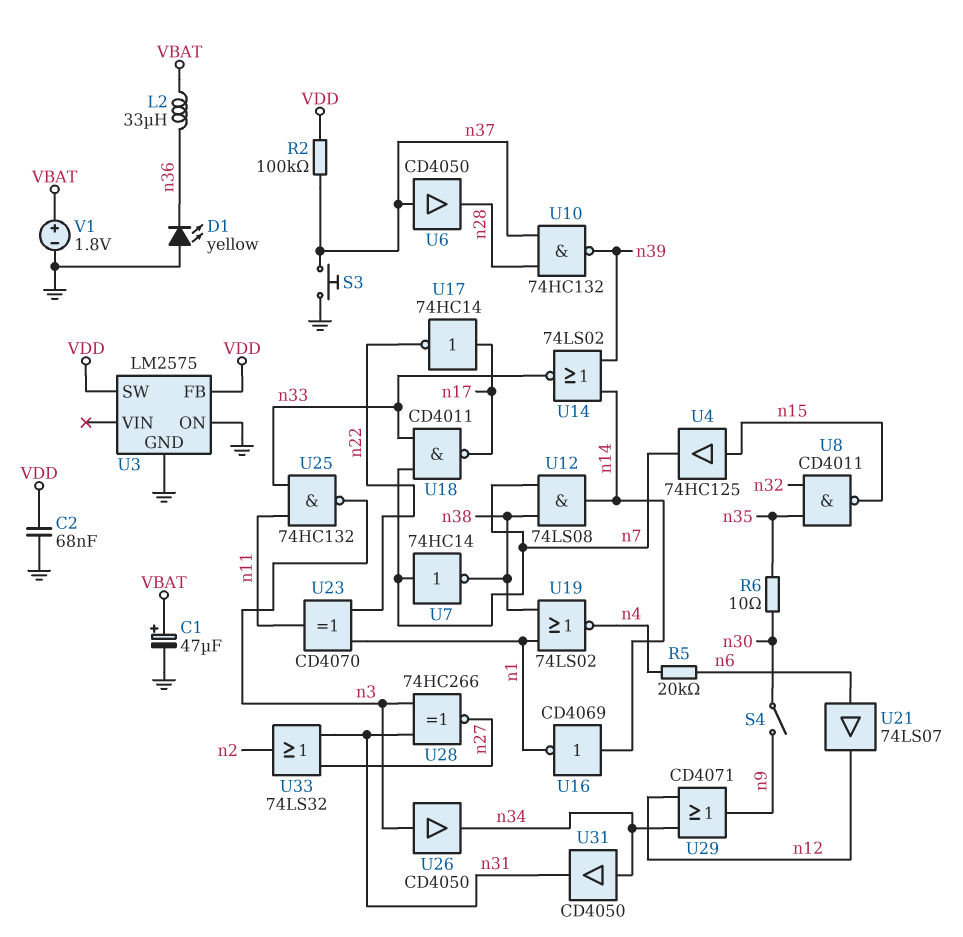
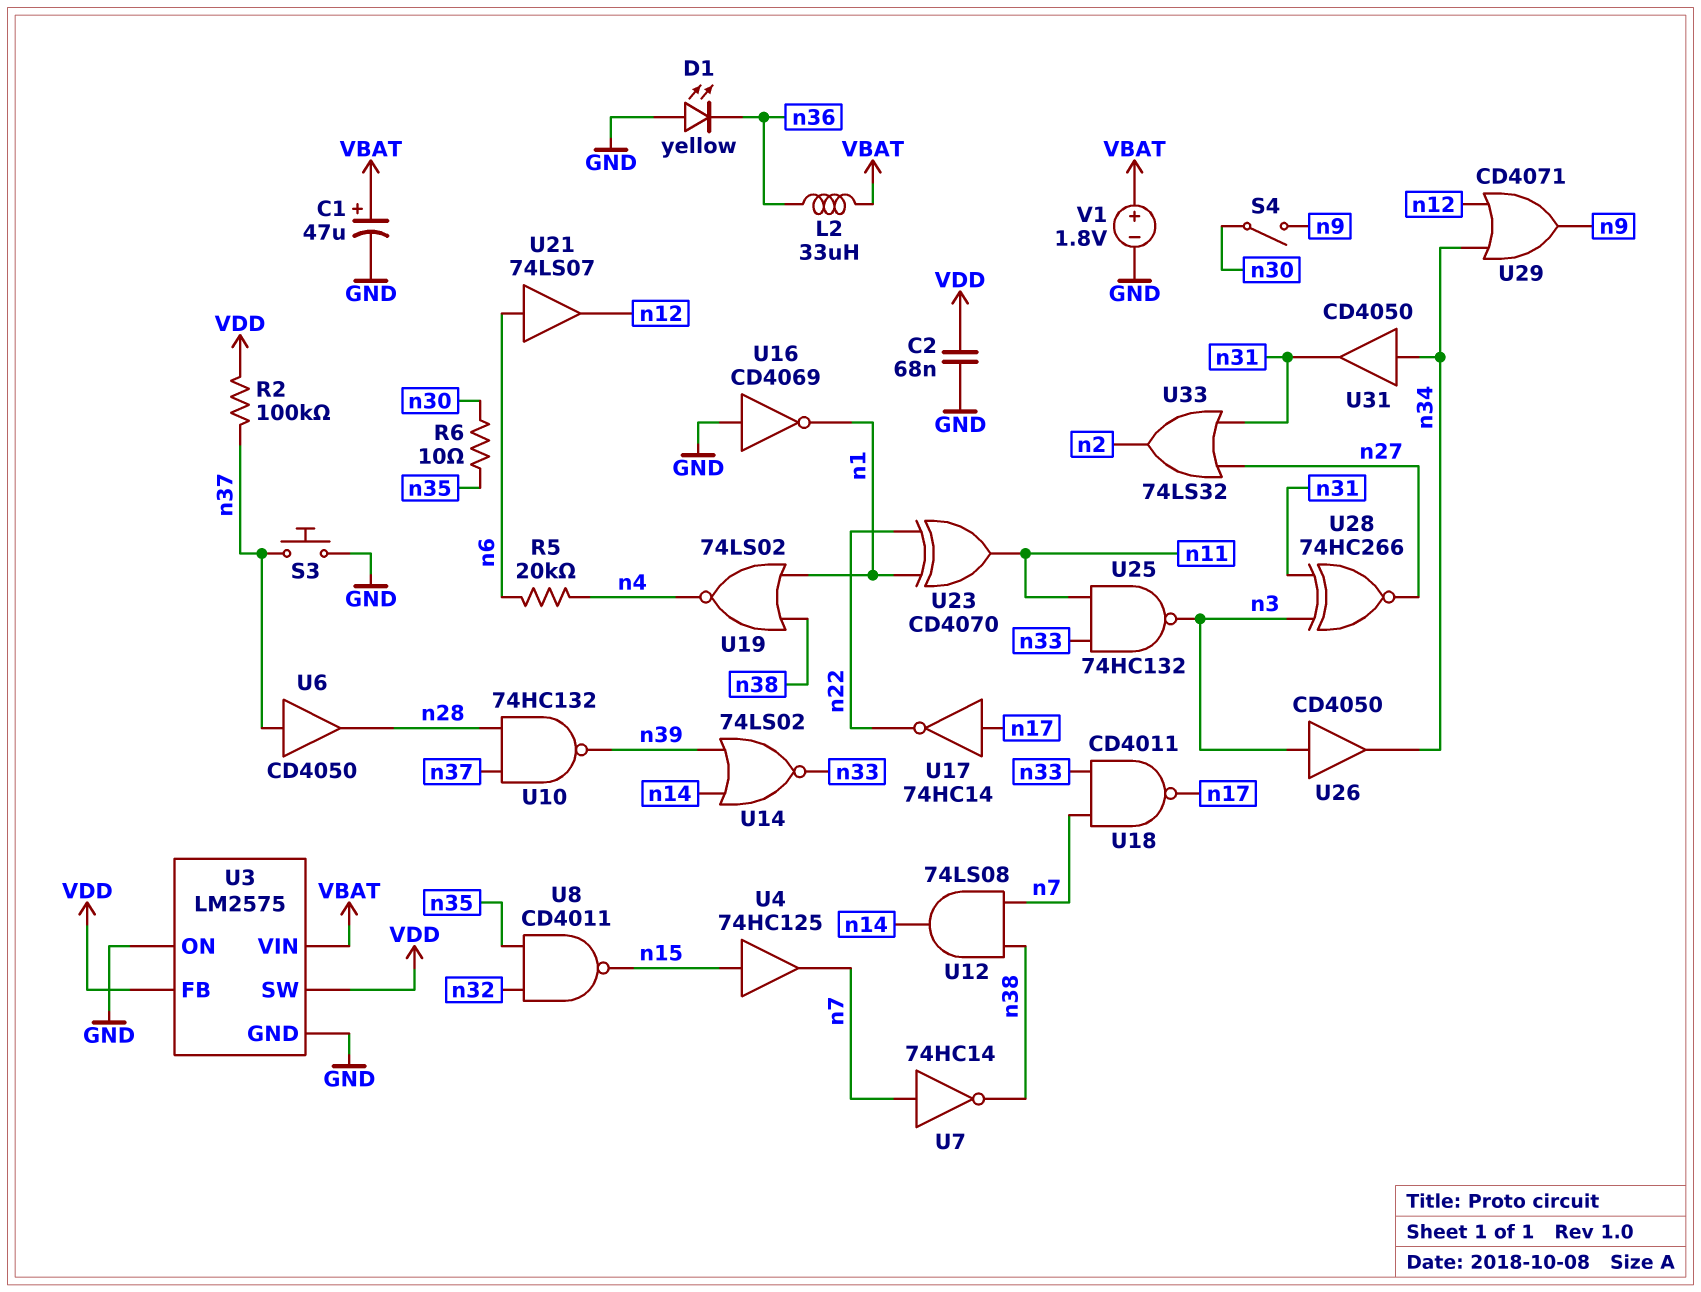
U3 pin VIN: none -> VBAT
U16: NOT CD4069 (in n14, out n1) -> NOT CD4069 (in GND, out n1)

